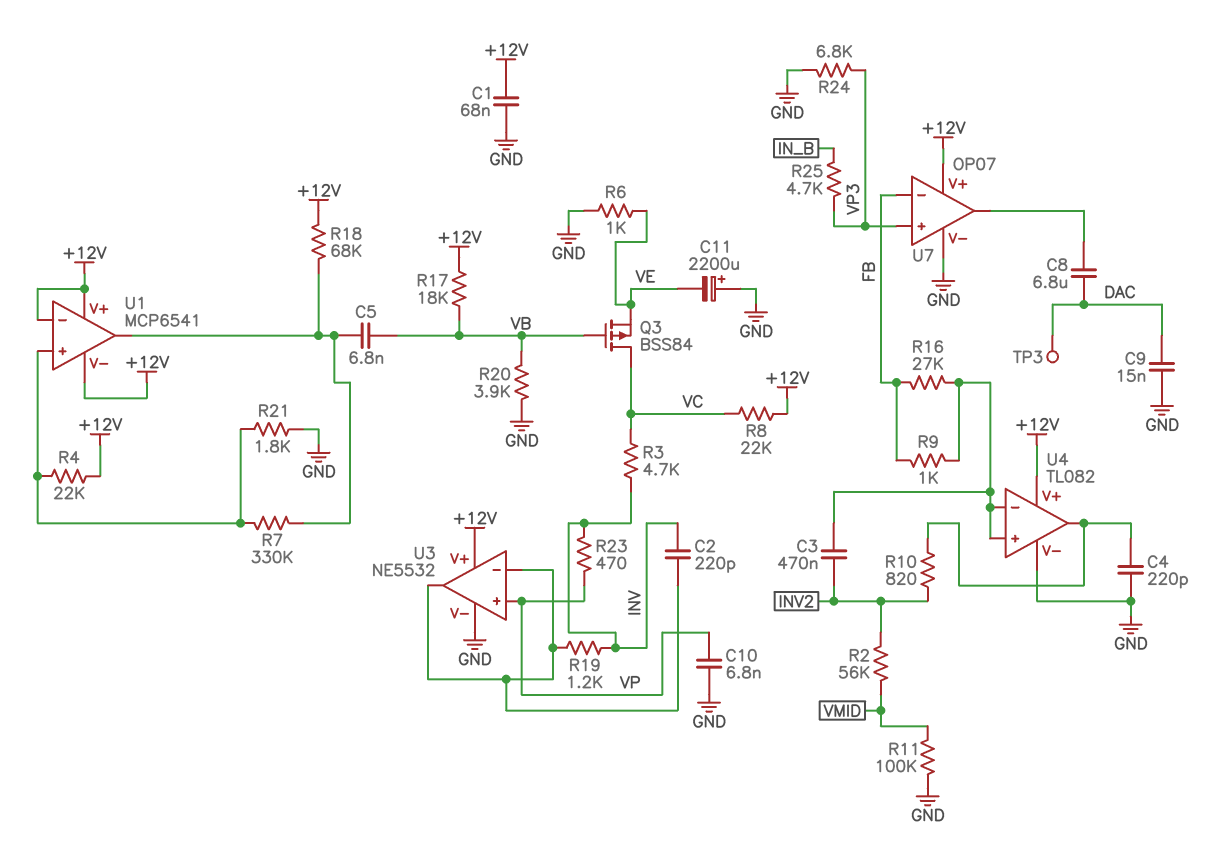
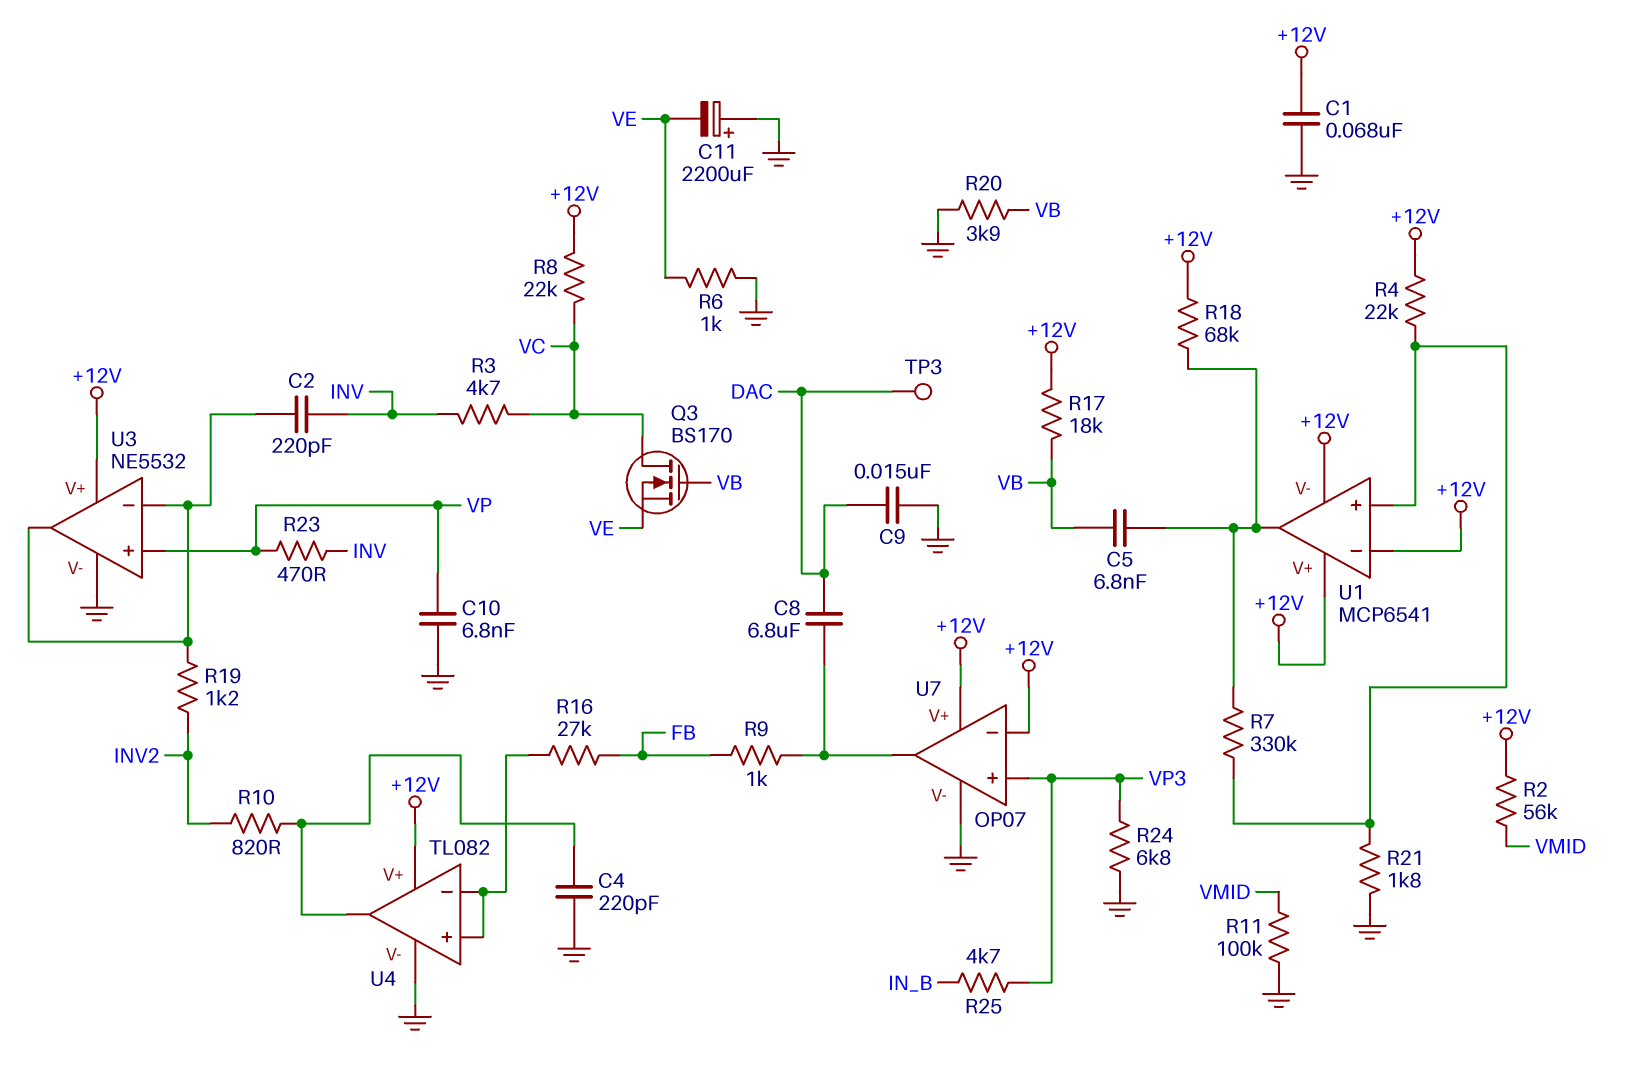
C3: 470nF (INV2, U4/in+) -> none
Q3: PMOS BSS84 (G VB, D VC, S VE) -> NMOS BS170 (G VB, D VC, S VE)
R2: 56k (INV2, VMID) -> 56k (+12V, VMID)
R9: 1k (FB, U4/in+) -> 1k (FB, U7/out)
R19: 1.2k (INV, U3/in-) -> 1.2k (INV2, U3/in-)
U7 pin in-: FB -> +12V

